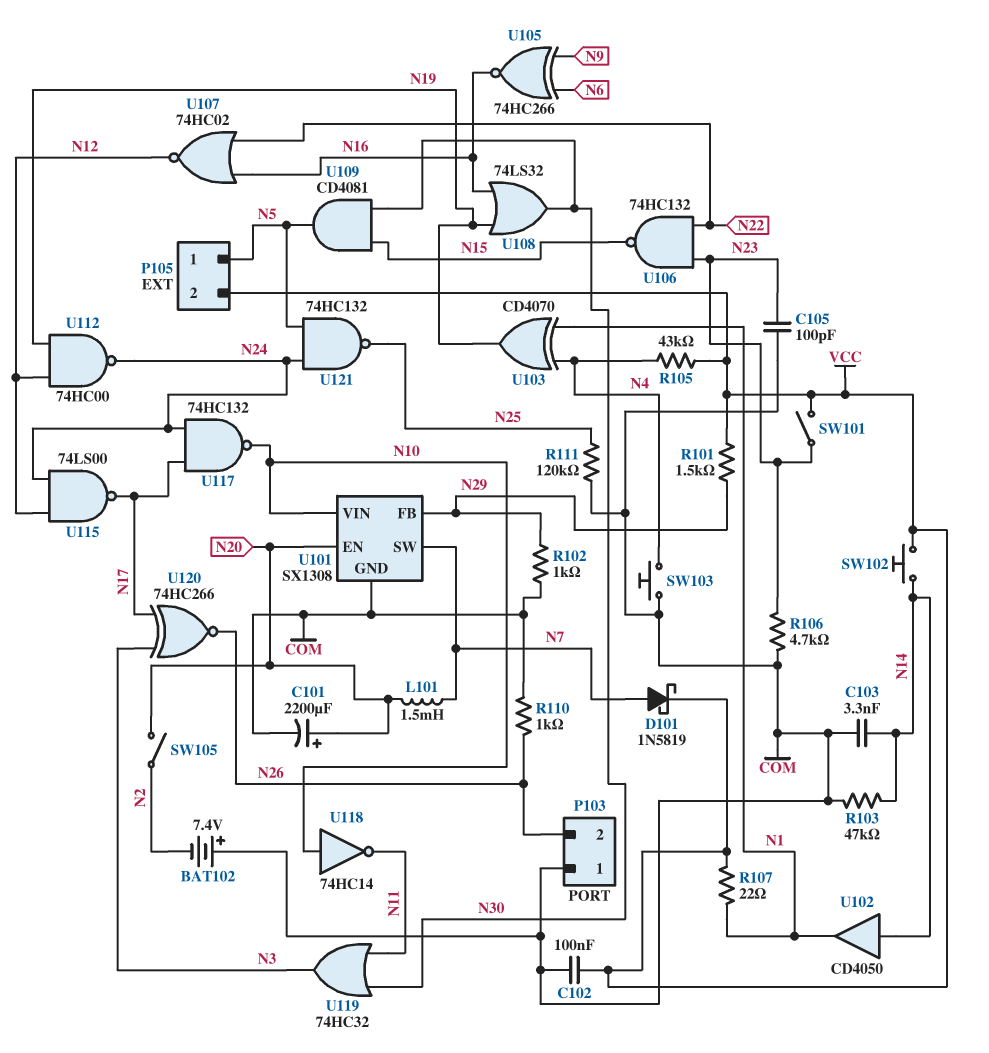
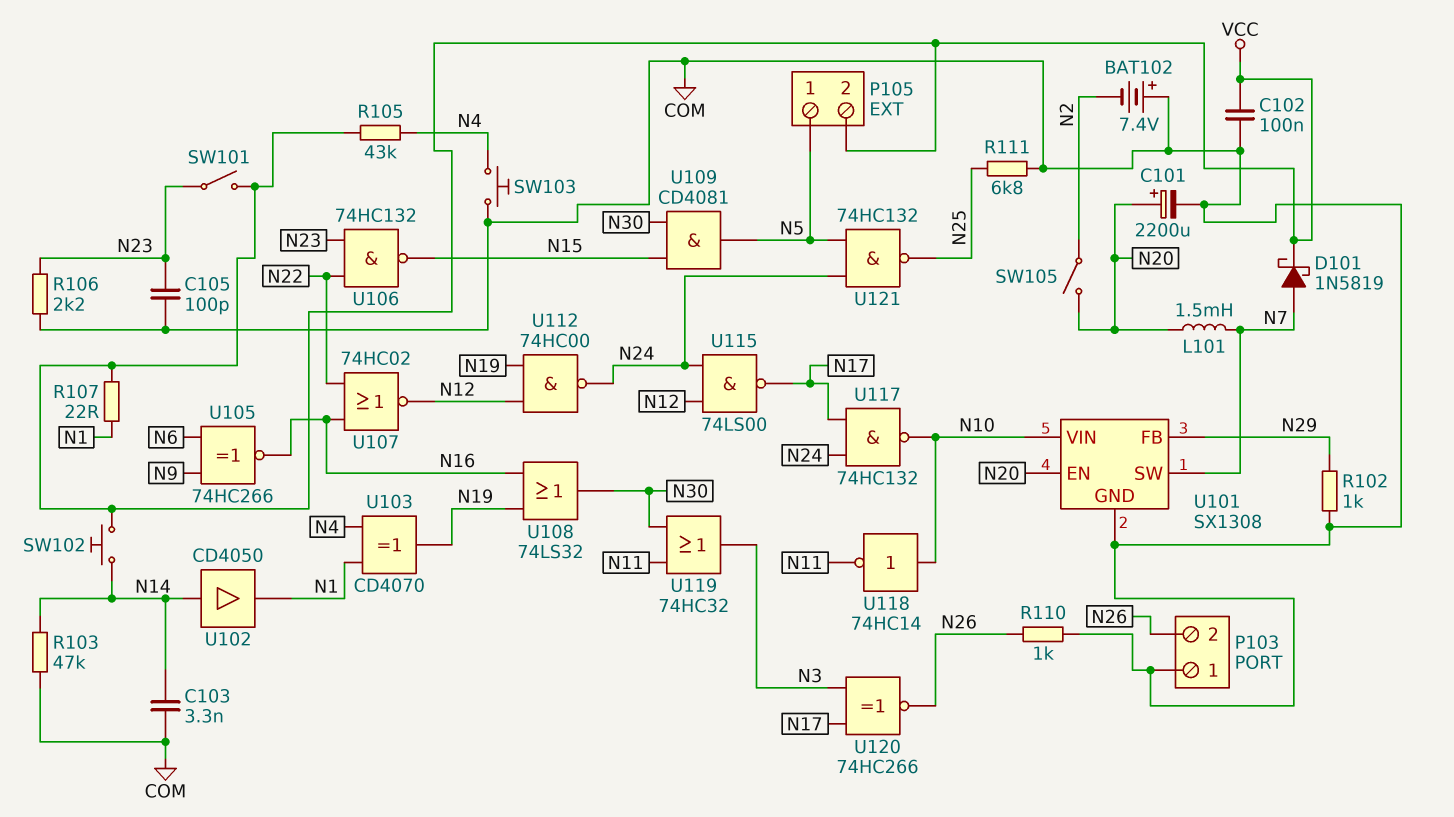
R101: 1.5k (N29, VCC) -> none
R106: 4.7k (COM, N23) -> 2.2k (COM, N23)
R111: 120k (COM, N25) -> 6.8k (COM, N25)

